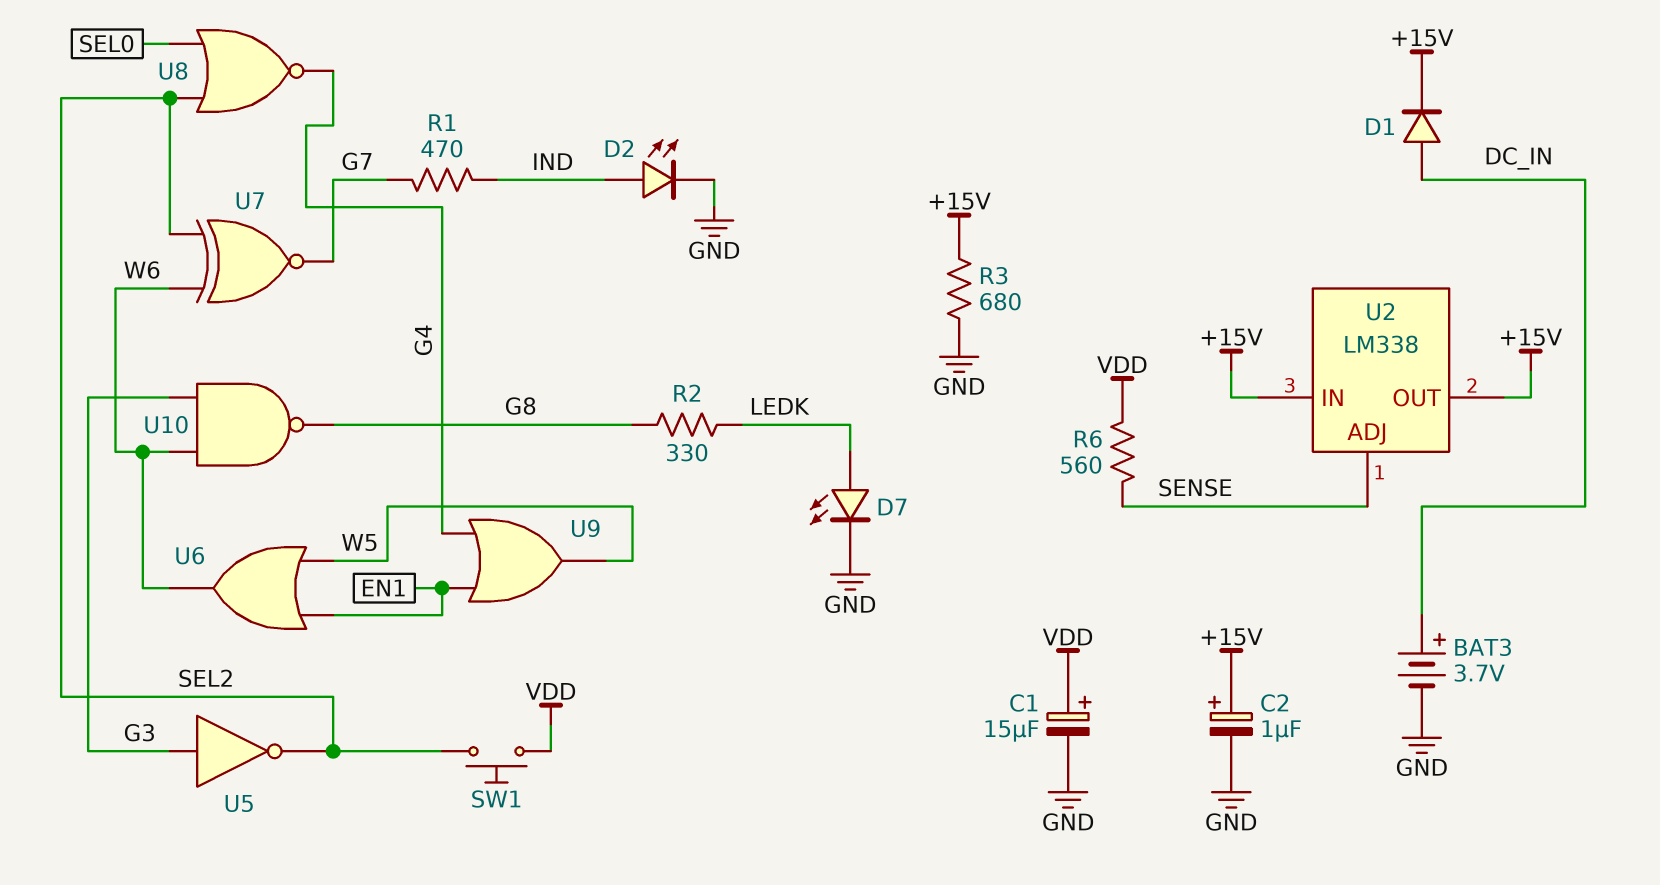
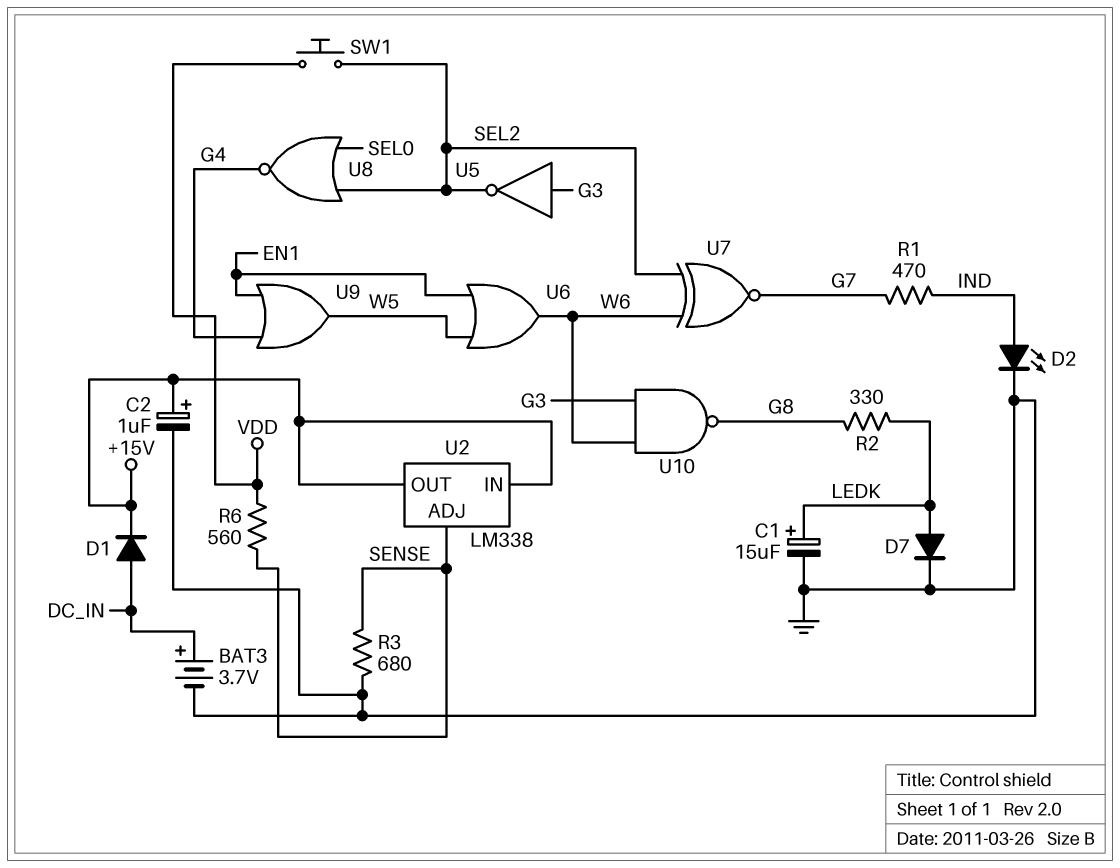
C1: 15uF (plus VDD, minus GND) -> 15uF (plus LEDK, minus GND)
D7: LED (A LEDK, K GND) -> diode (A LEDK, K GND)
R3: 680 (+15V, GND) -> 680 (GND, SENSE)

